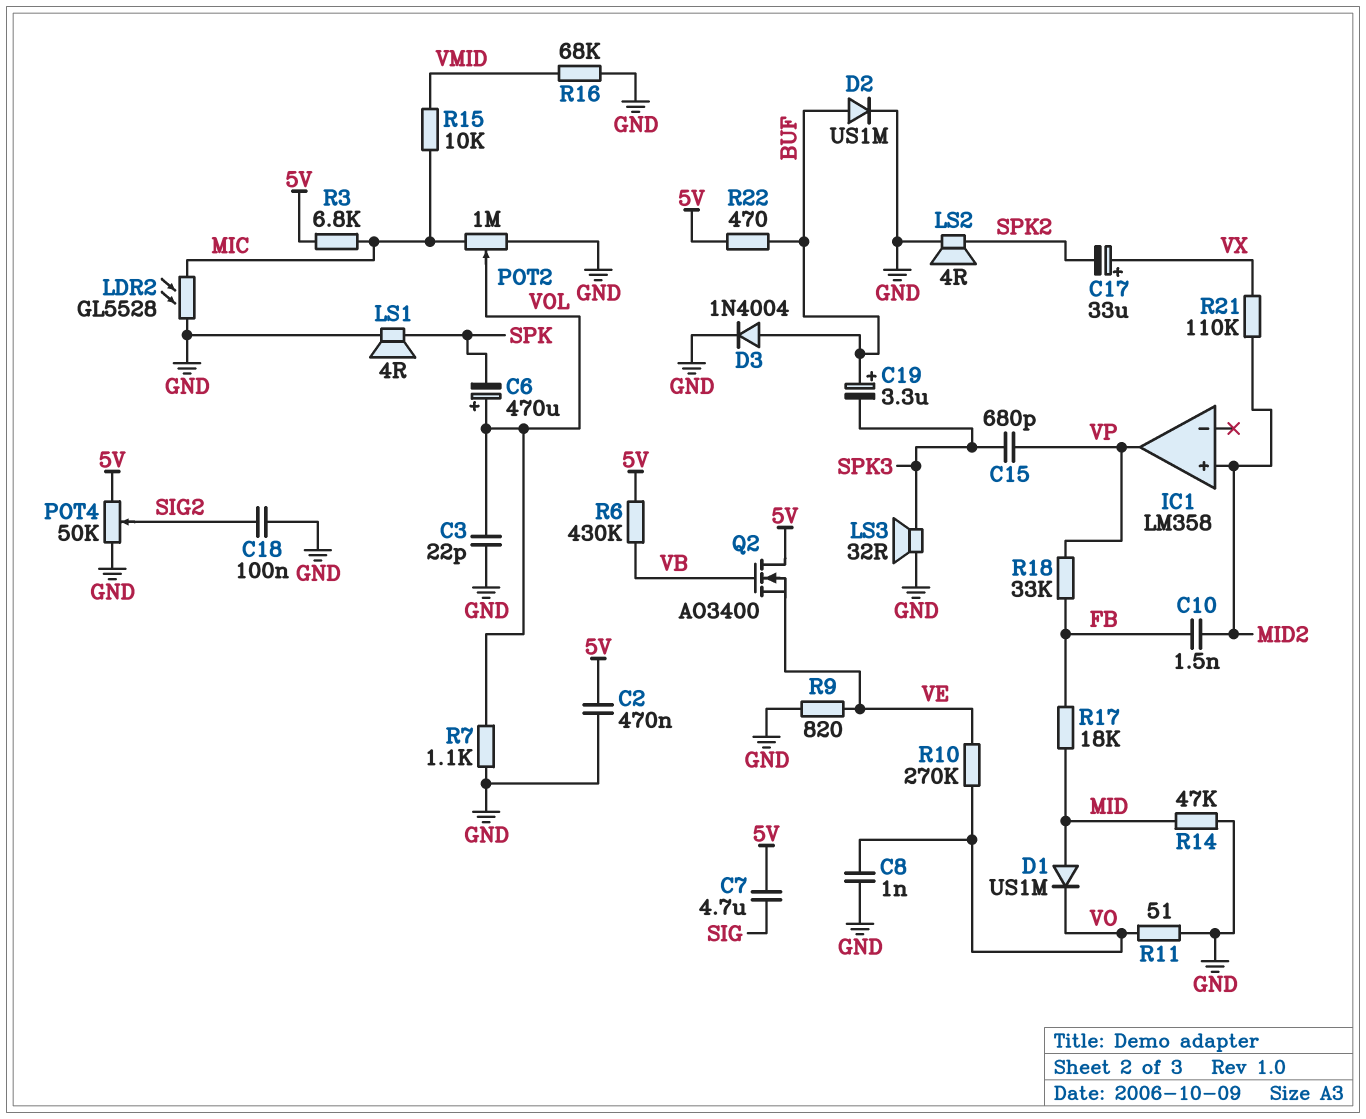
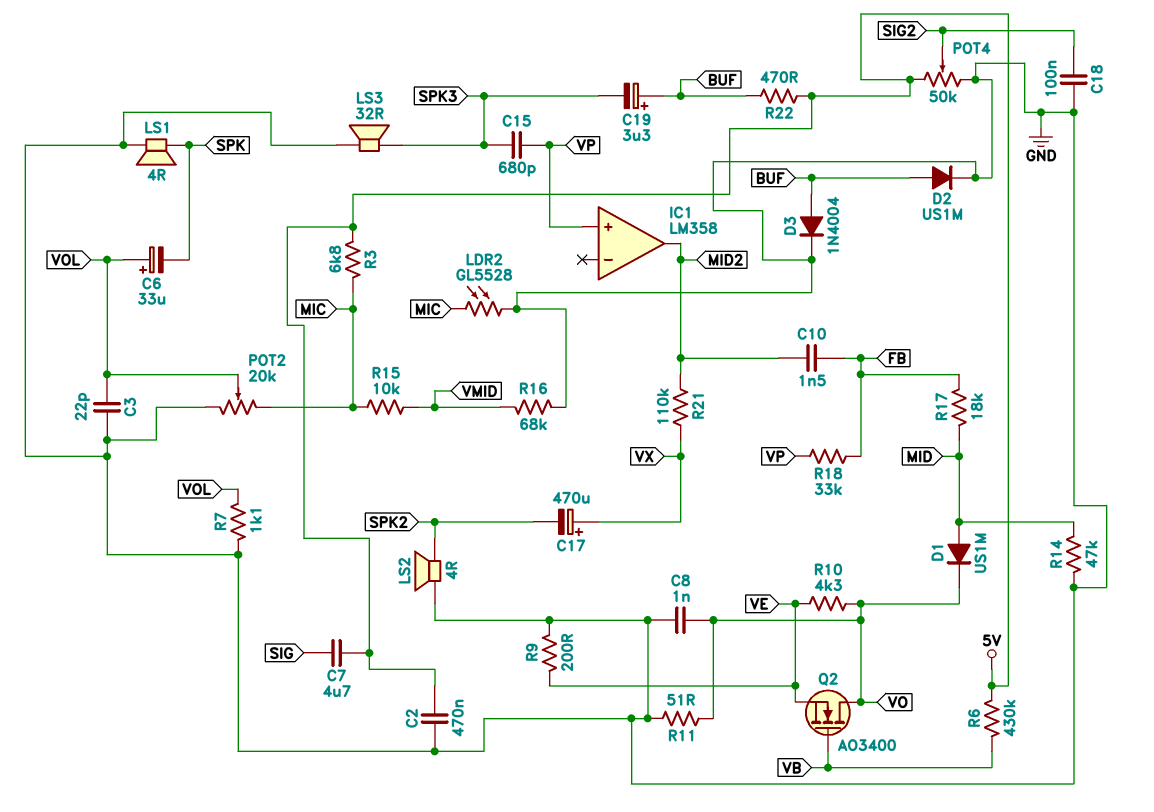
C6: 470uF (plus VOL, minus SPK) -> 33uF (plus VOL, minus SPK)
C17: 33uF (plus VX, minus SPK2) -> 470uF (plus VX, minus SPK2)
IC1 pin in+: MID2 -> VP
IC1 pin out: VP -> MID2
POT2: 1M (GND, MIC, wiper VOL) -> 20k (GND, MIC, wiper VOL)
Q2: NMOS AO3400 (G VB, D 5V, S VE) -> NMOS AO3400 (G VB, D VO, S VE)
R9: 820 (GND, VE) -> 200 (GND, VE)
R10: 270k (VE, VO) -> 4.3k (VE, VO)

